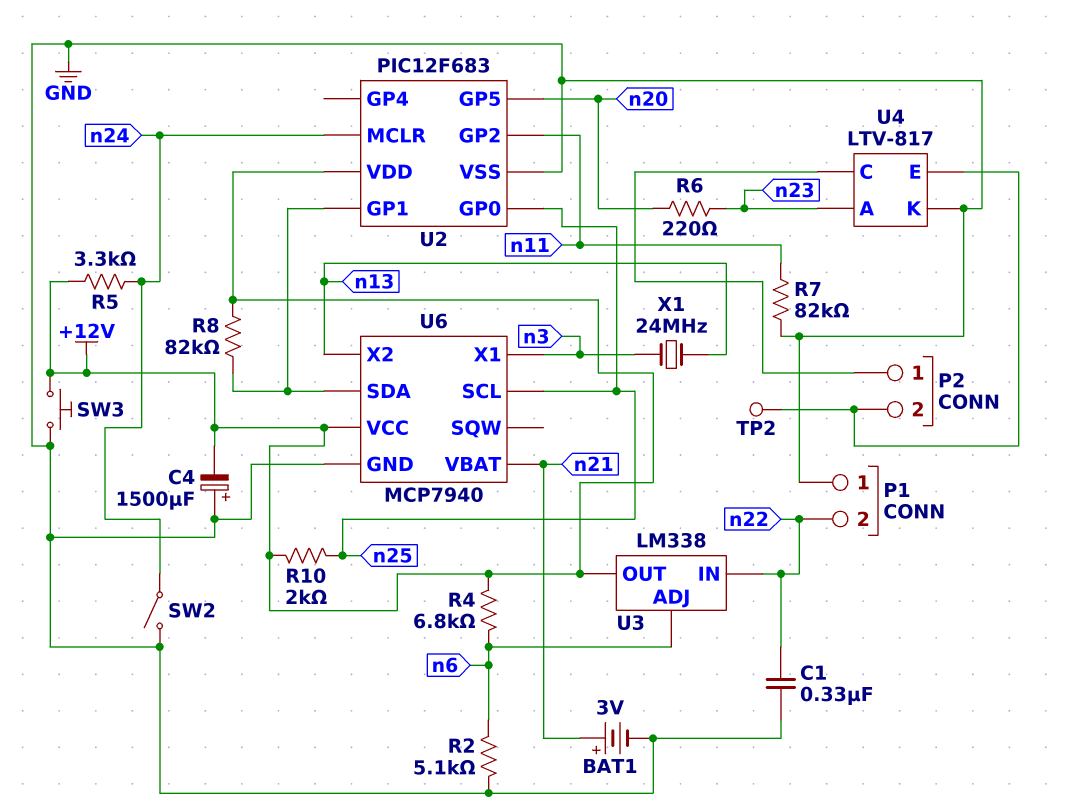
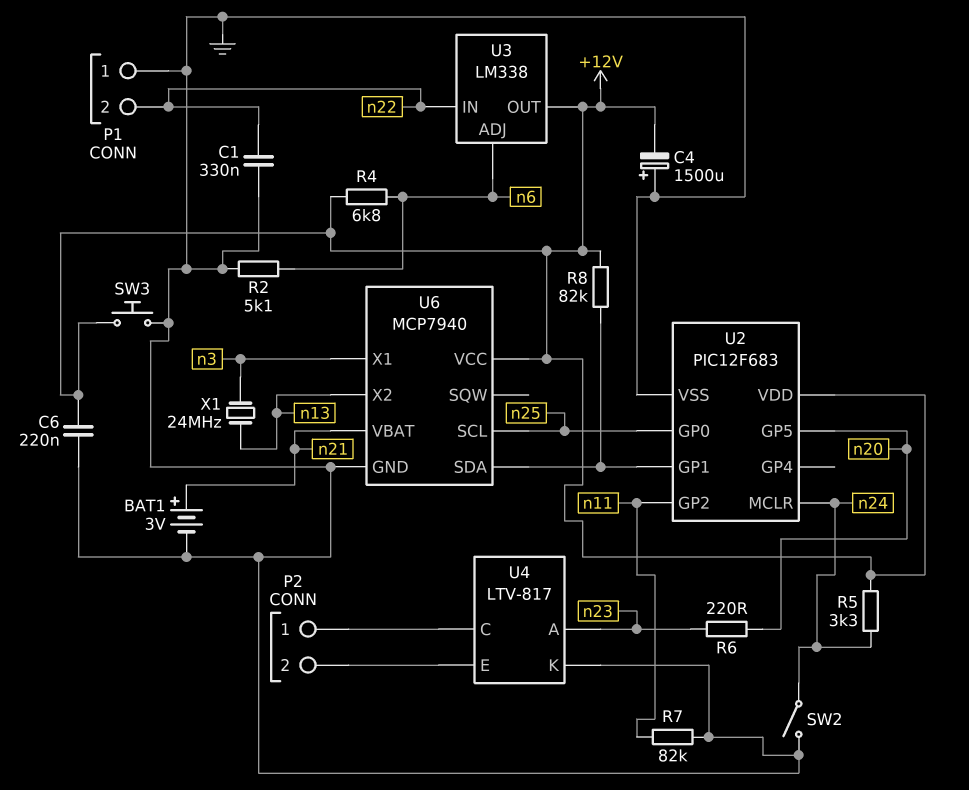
C6: none -> 220nF (+12V, GND)
R10: 2k (+12V, n25) -> none
TP2: test point (P2/2) -> none

